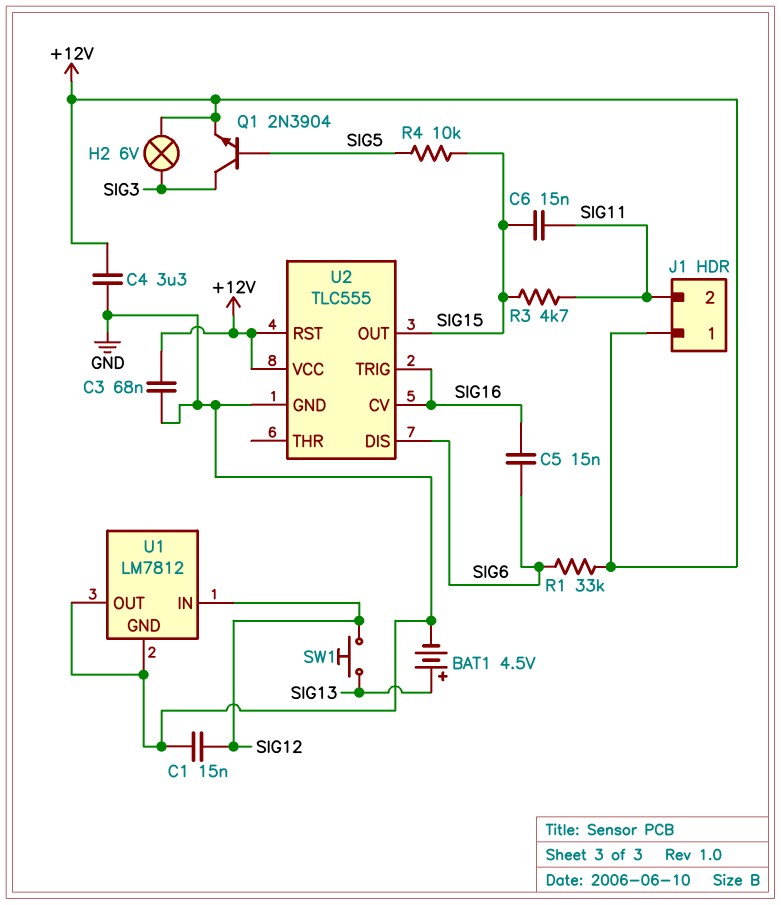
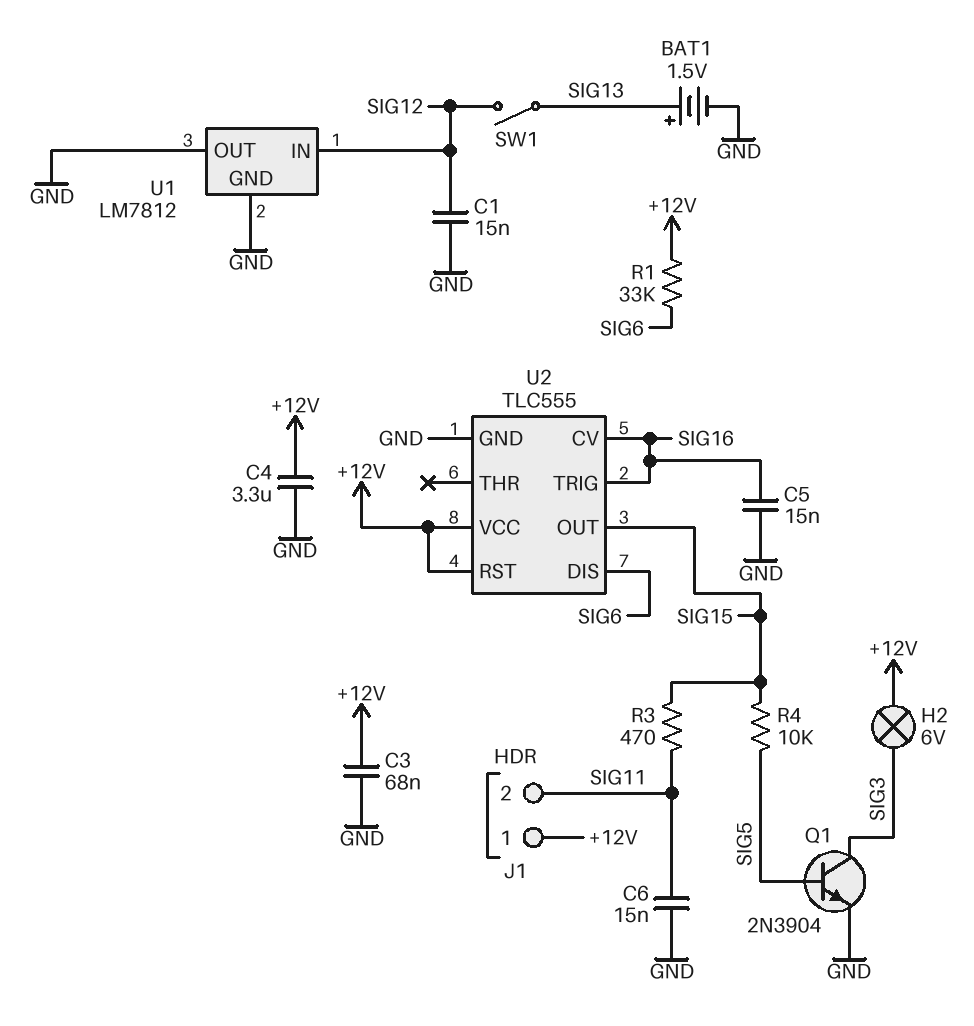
BAT1: 4.5V (plus SIG13, minus GND) -> 1.5V (plus SIG13, minus GND)
C5: 15nF (SIG6, SIG16) -> 15nF (GND, SIG16)
C6: 15nF (SIG11, SIG15) -> 15nF (GND, SIG11)
Q1: NPN 2N3904 (B SIG5, C SIG3, E +12V) -> NPN 2N3904 (B SIG5, C SIG3, E GND)
R3: 4.7k (SIG11, SIG15) -> 470 (SIG11, SIG15)
SW1: button (SIG12, SIG13) -> switch (SIG12, SIG13)

